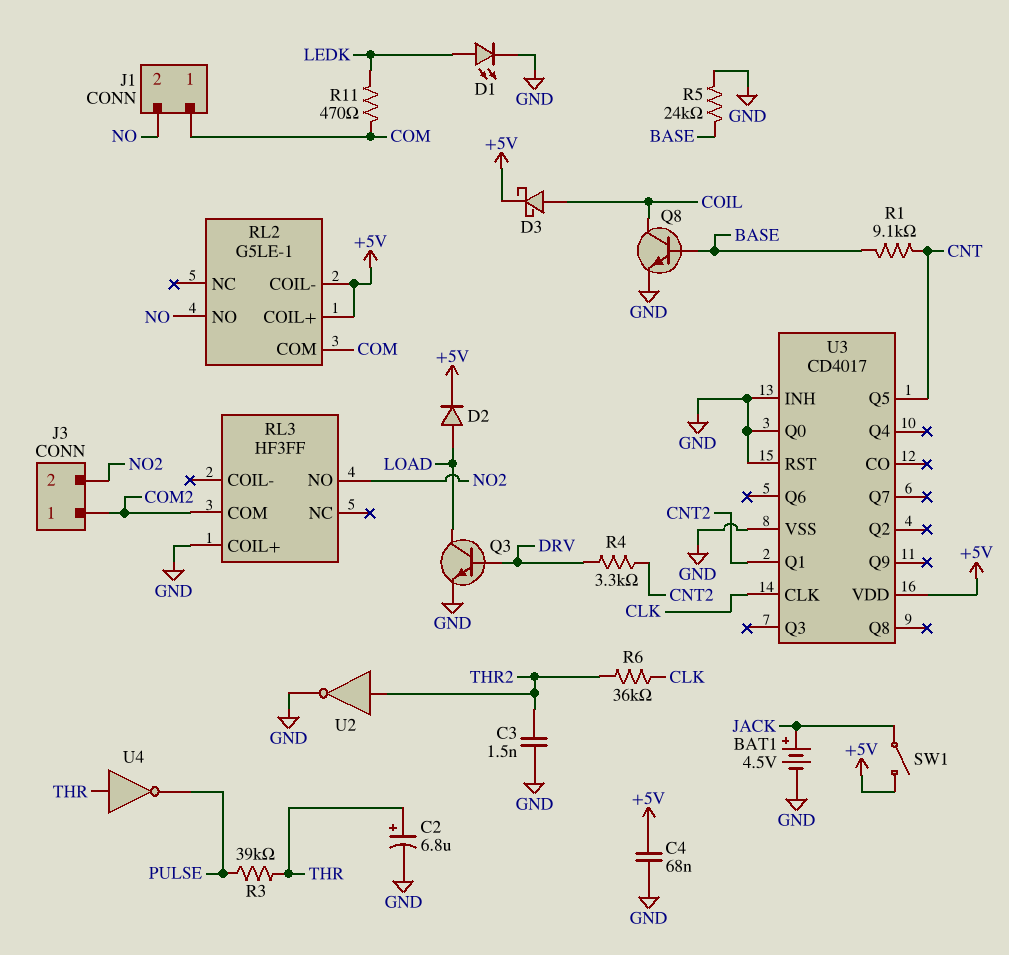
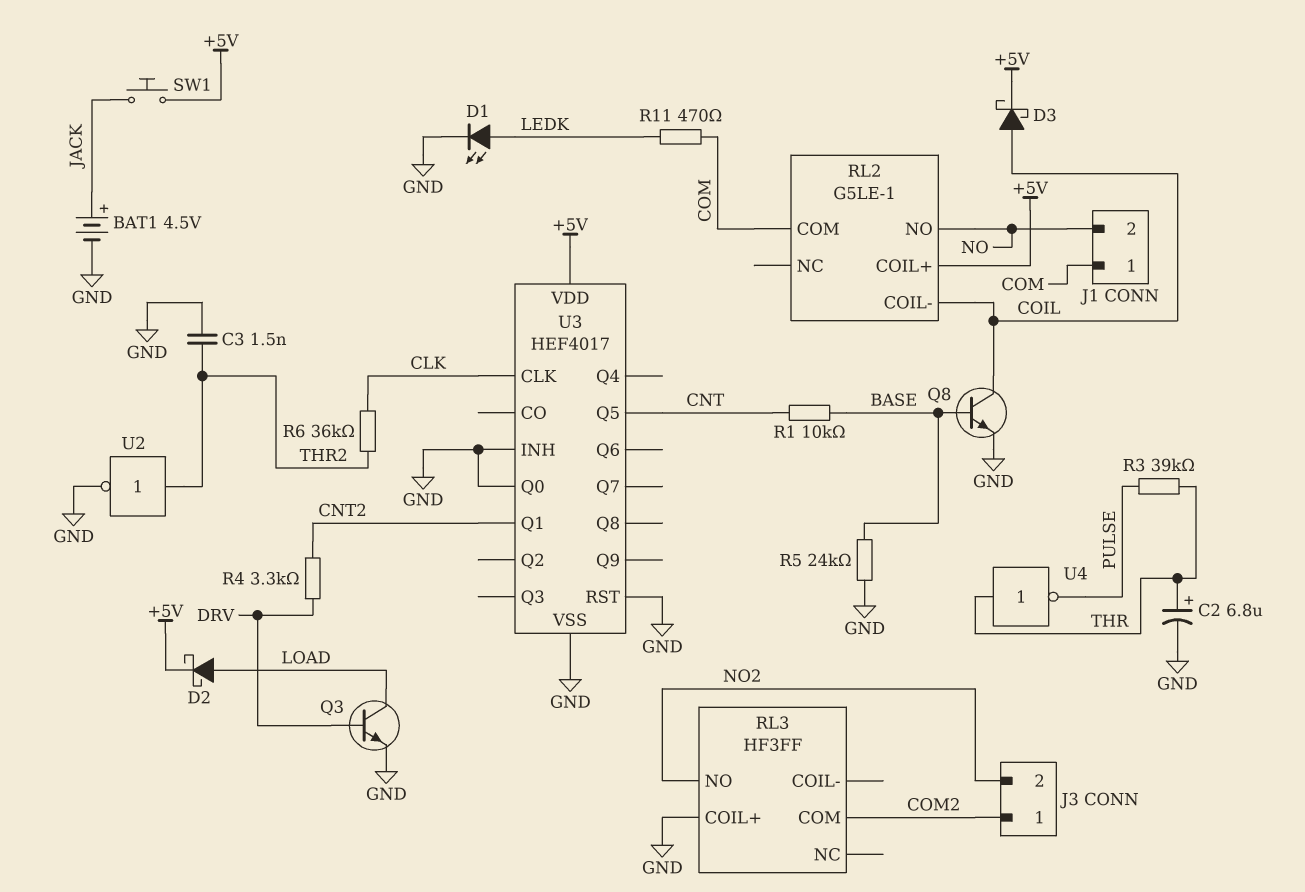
C4: 68nF (+5V, GND) -> none
D2: diode (A LOAD, K +5V) -> schottky (A LOAD, K +5V)
R1: 9.1k (BASE, CNT) -> 10k (BASE, CNT)
RL2 pin COIL-: +5V -> COIL
SW1: switch (+5V, JACK) -> button (+5V, JACK)
U3: CD4017 -> HEF4017

